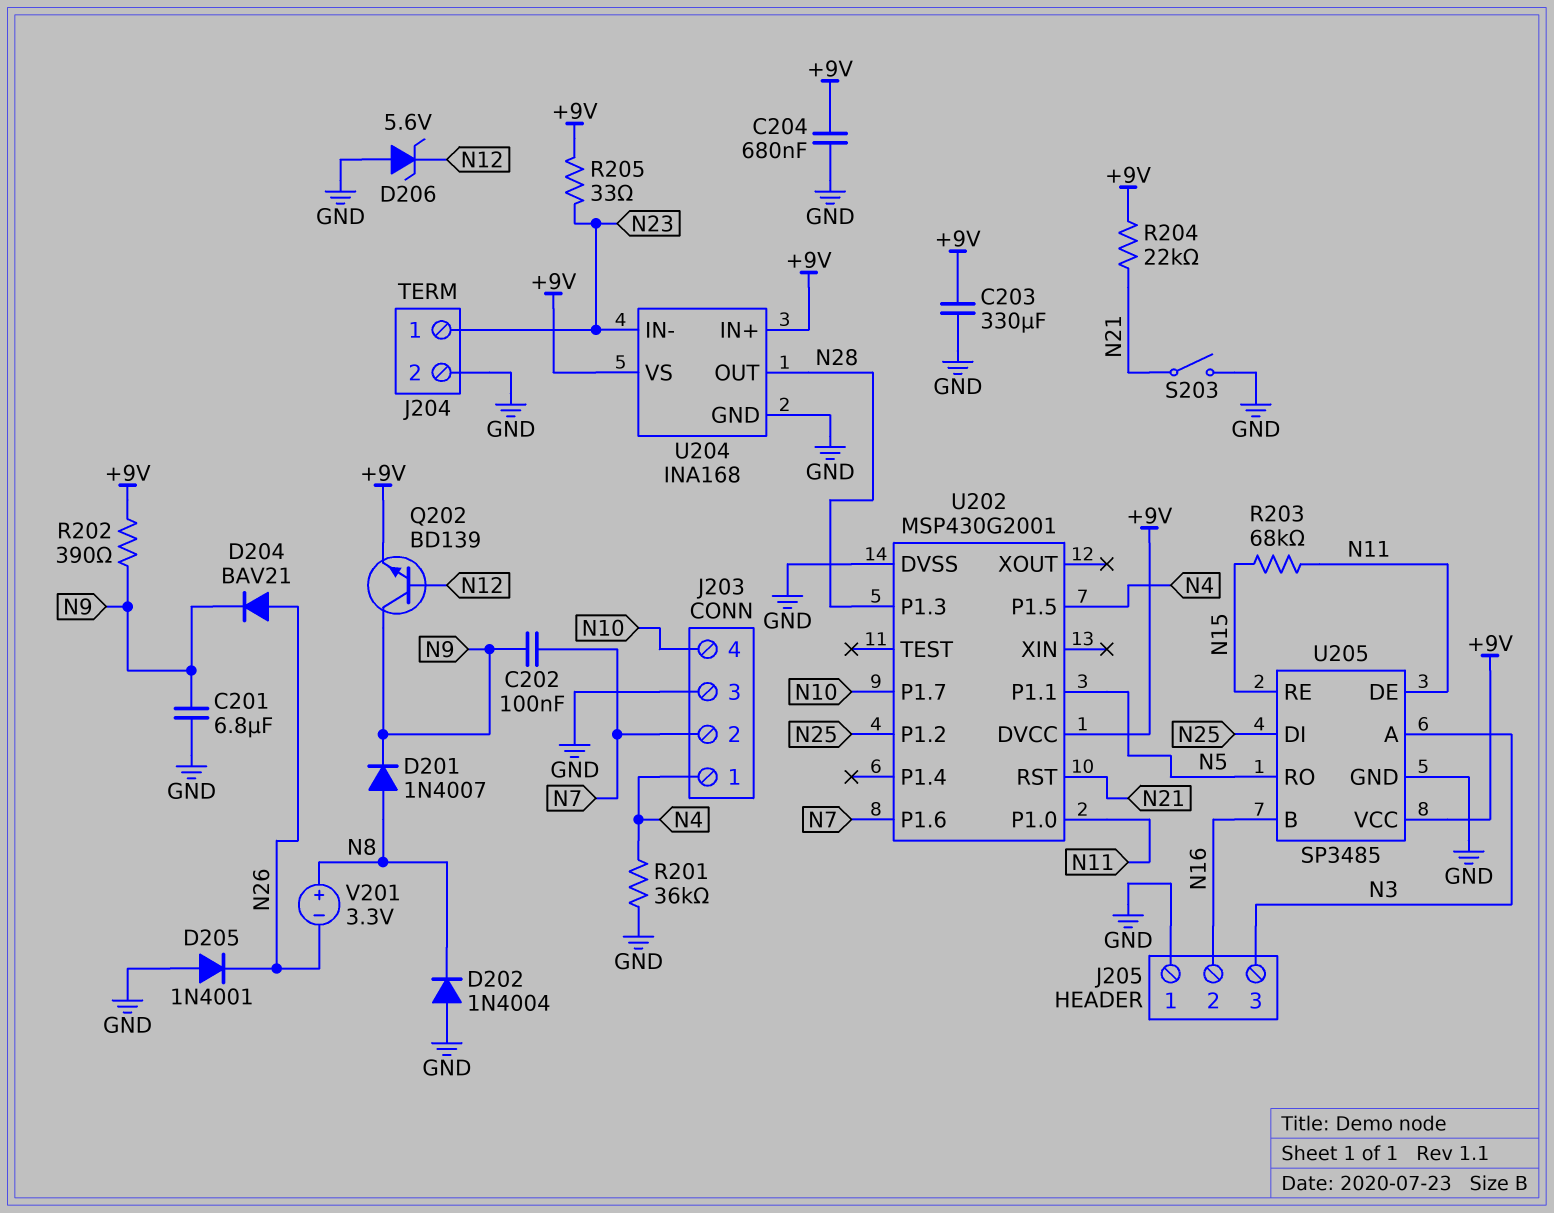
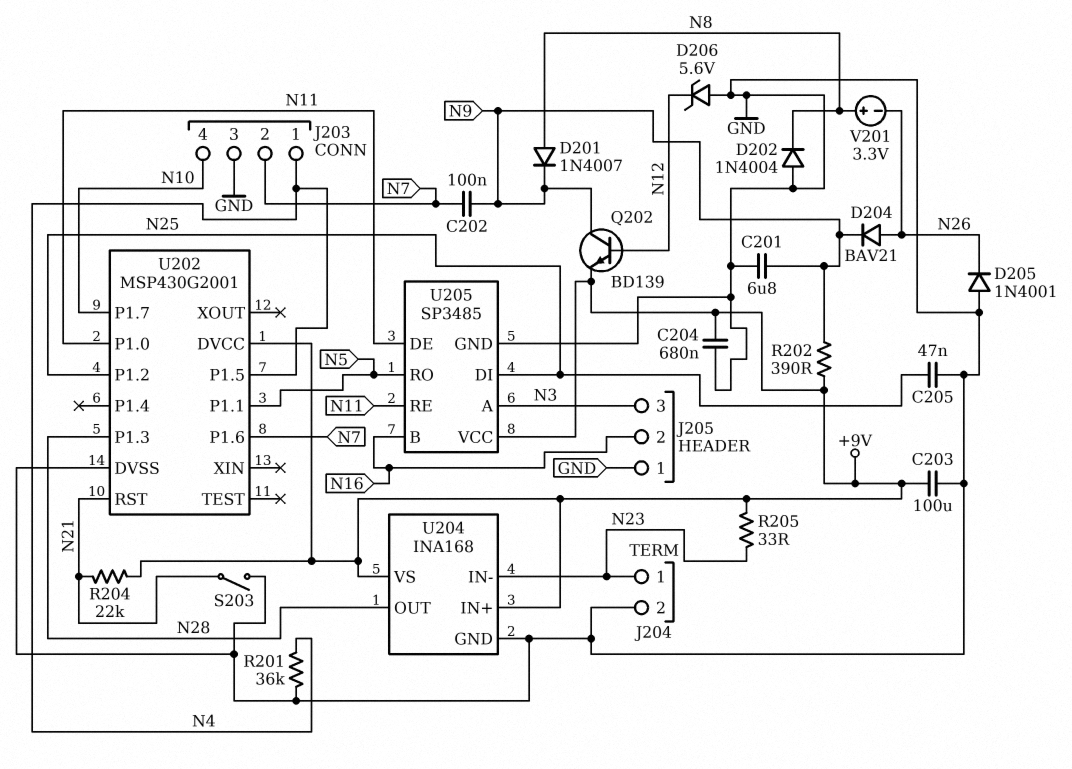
C203: 330uF (+9V, GND) -> 100uF (+9V, GND)
C205: none -> 47nF (GND, N25)
R203: 68k (N11, N15) -> none
U205 pin RE: N15 -> N11

